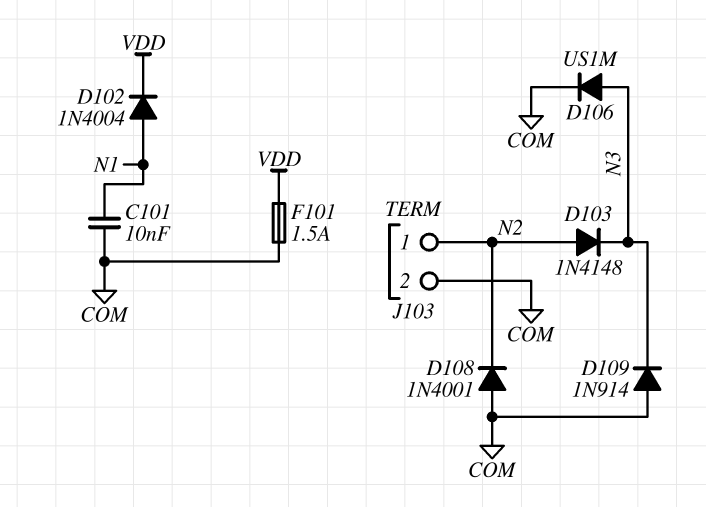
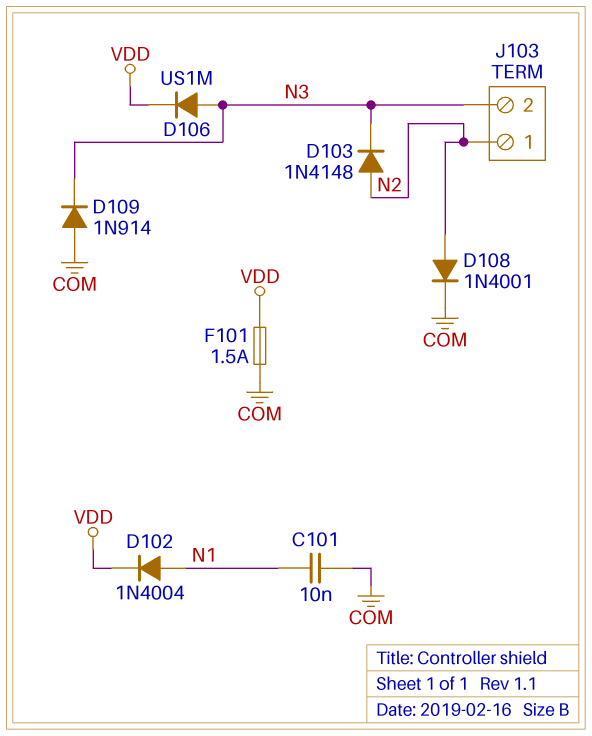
D106: diode US1M (A N3, K COM) -> diode US1M (A N3, K VDD)
D108: diode 1N4001 (A COM, K N2) -> diode 1N4001 (A N2, K COM)
J103 pin 2: COM -> N3

